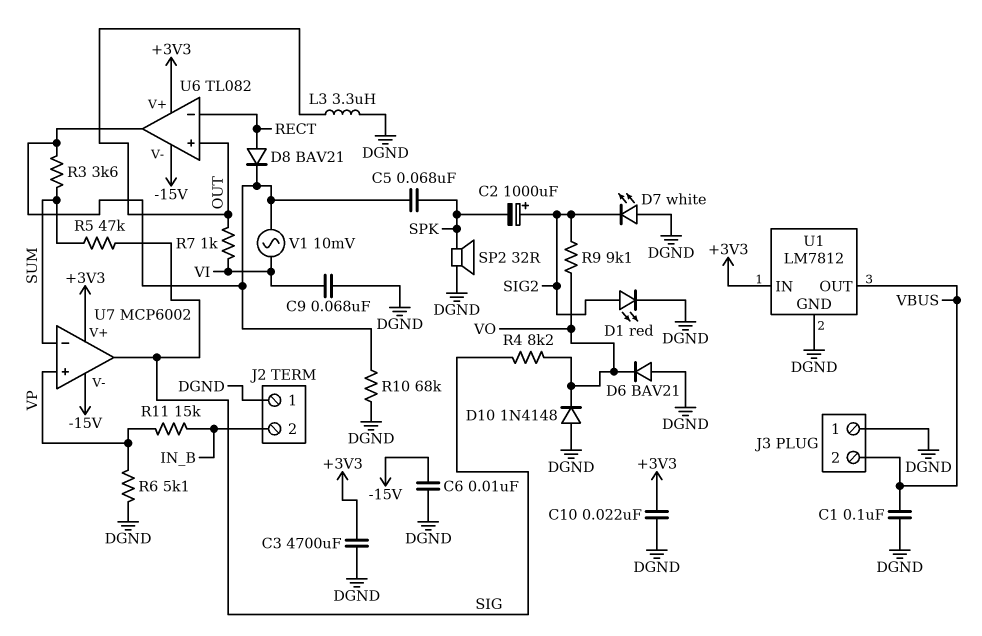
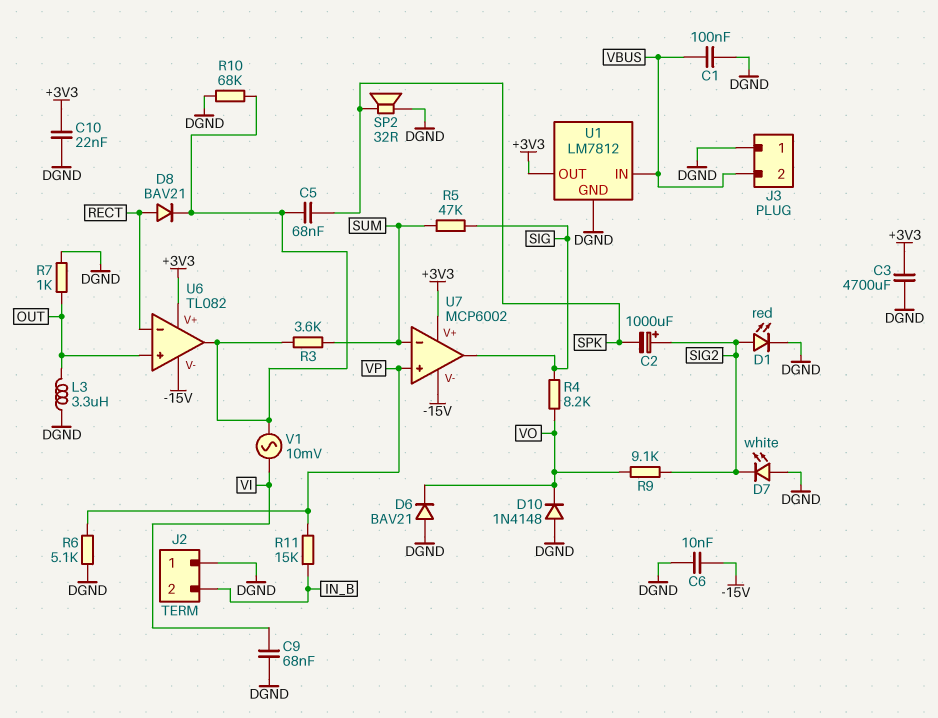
R7: 1k (OUT, VI) -> 1k (DGND, OUT)
U1 pin IN: +3V3 -> VBUS
U1 pin OUT: VBUS -> +3V3

